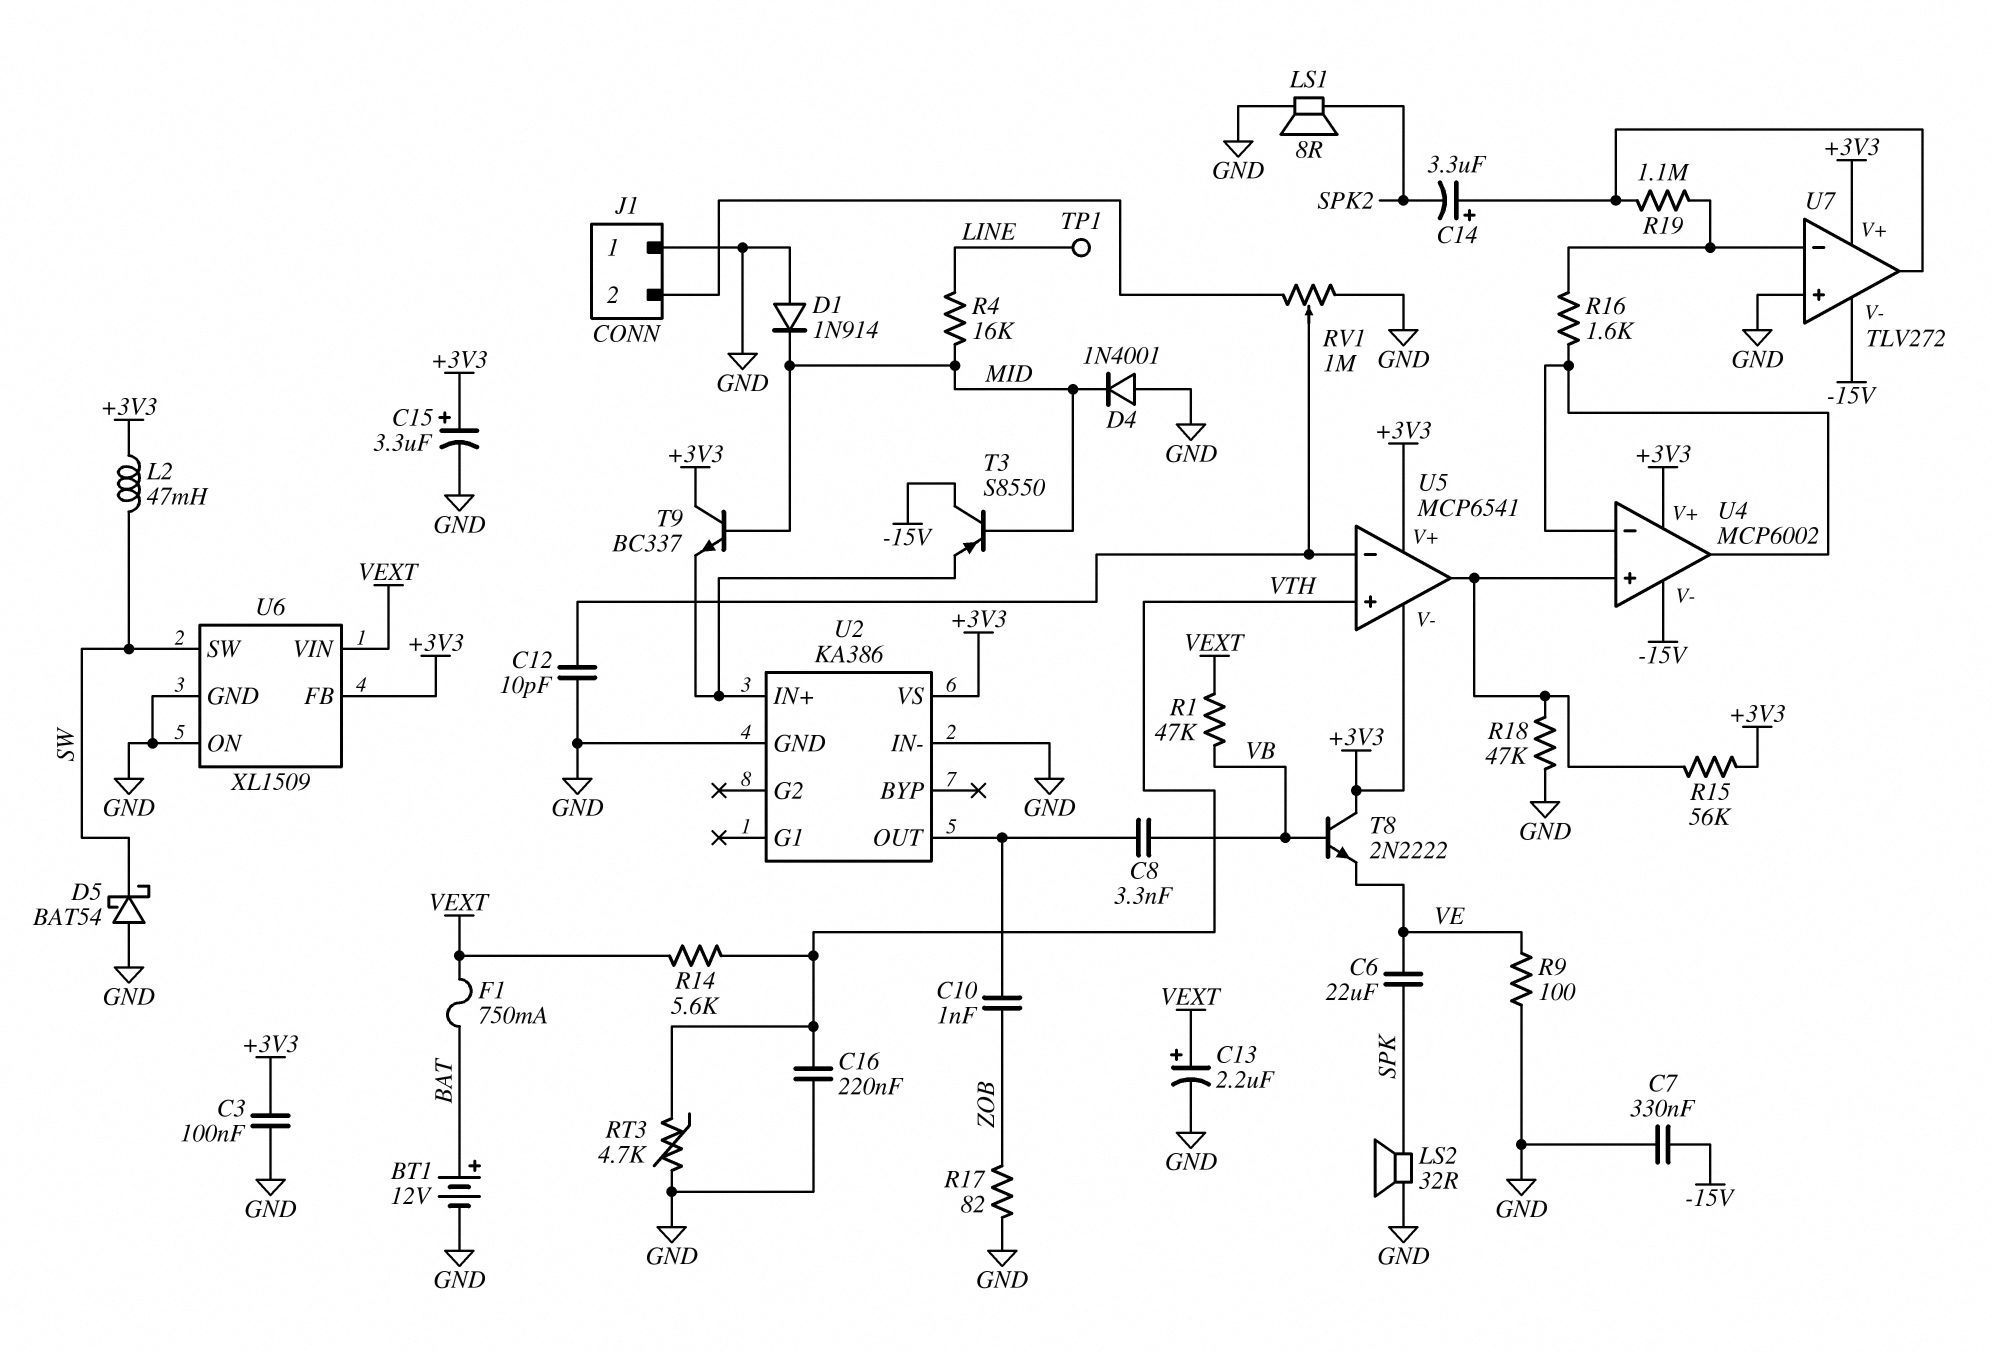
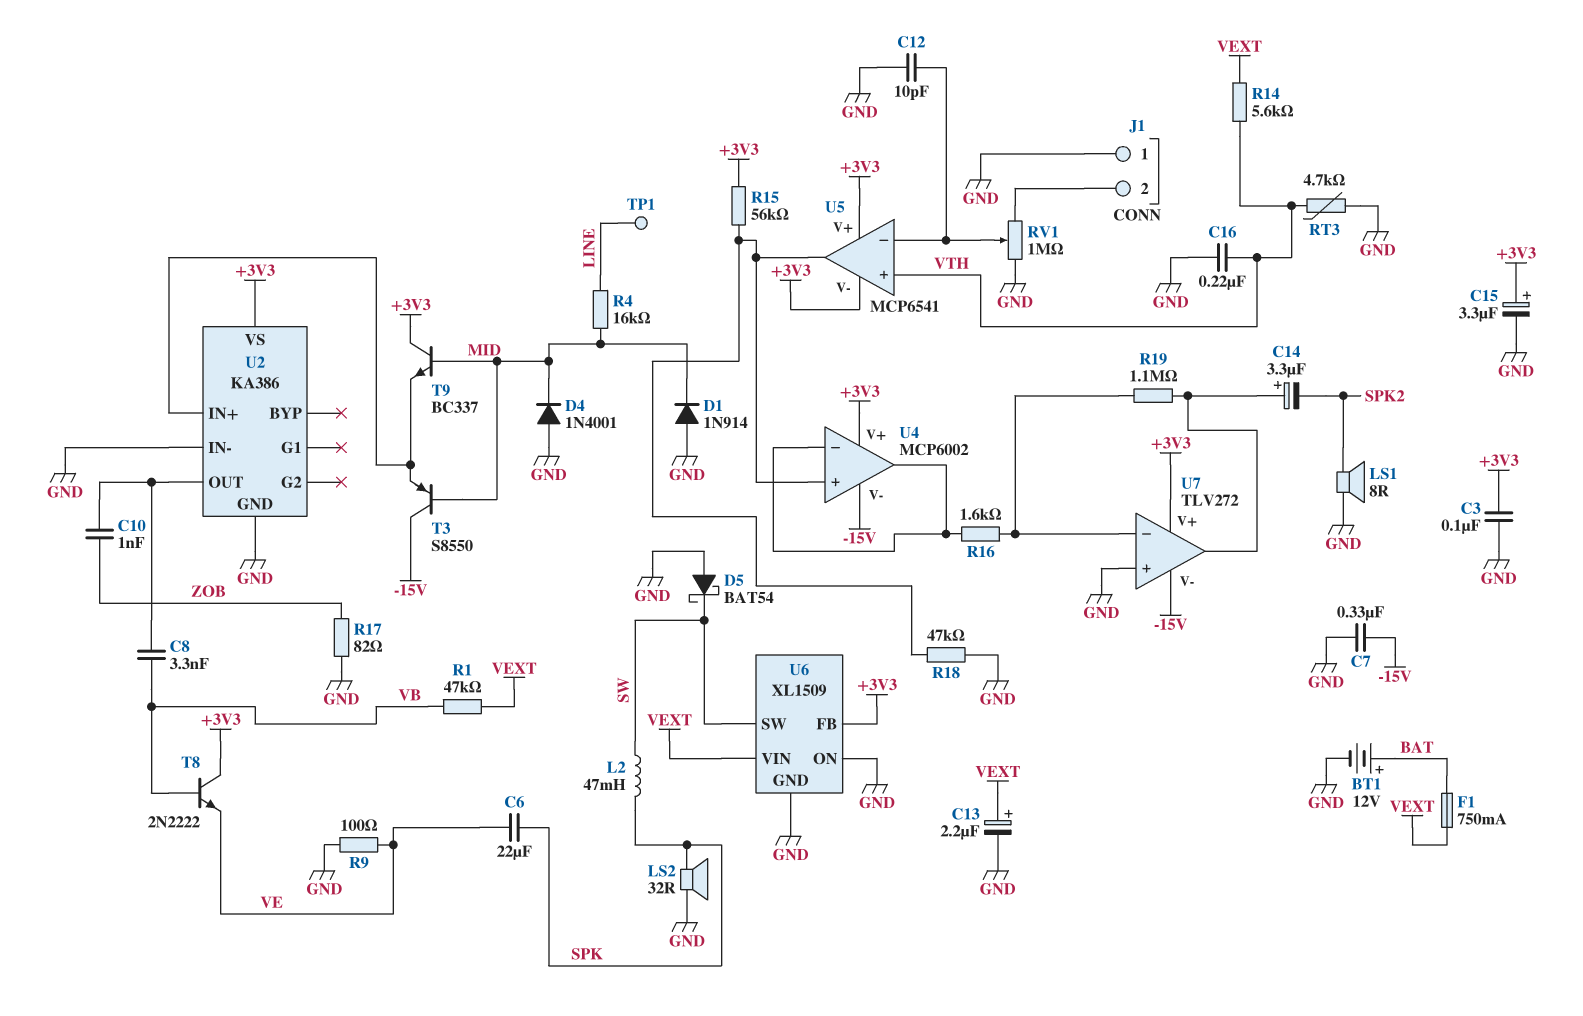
L2: 47mH (+3V3, SW) -> 47mH (SPK, SW)

